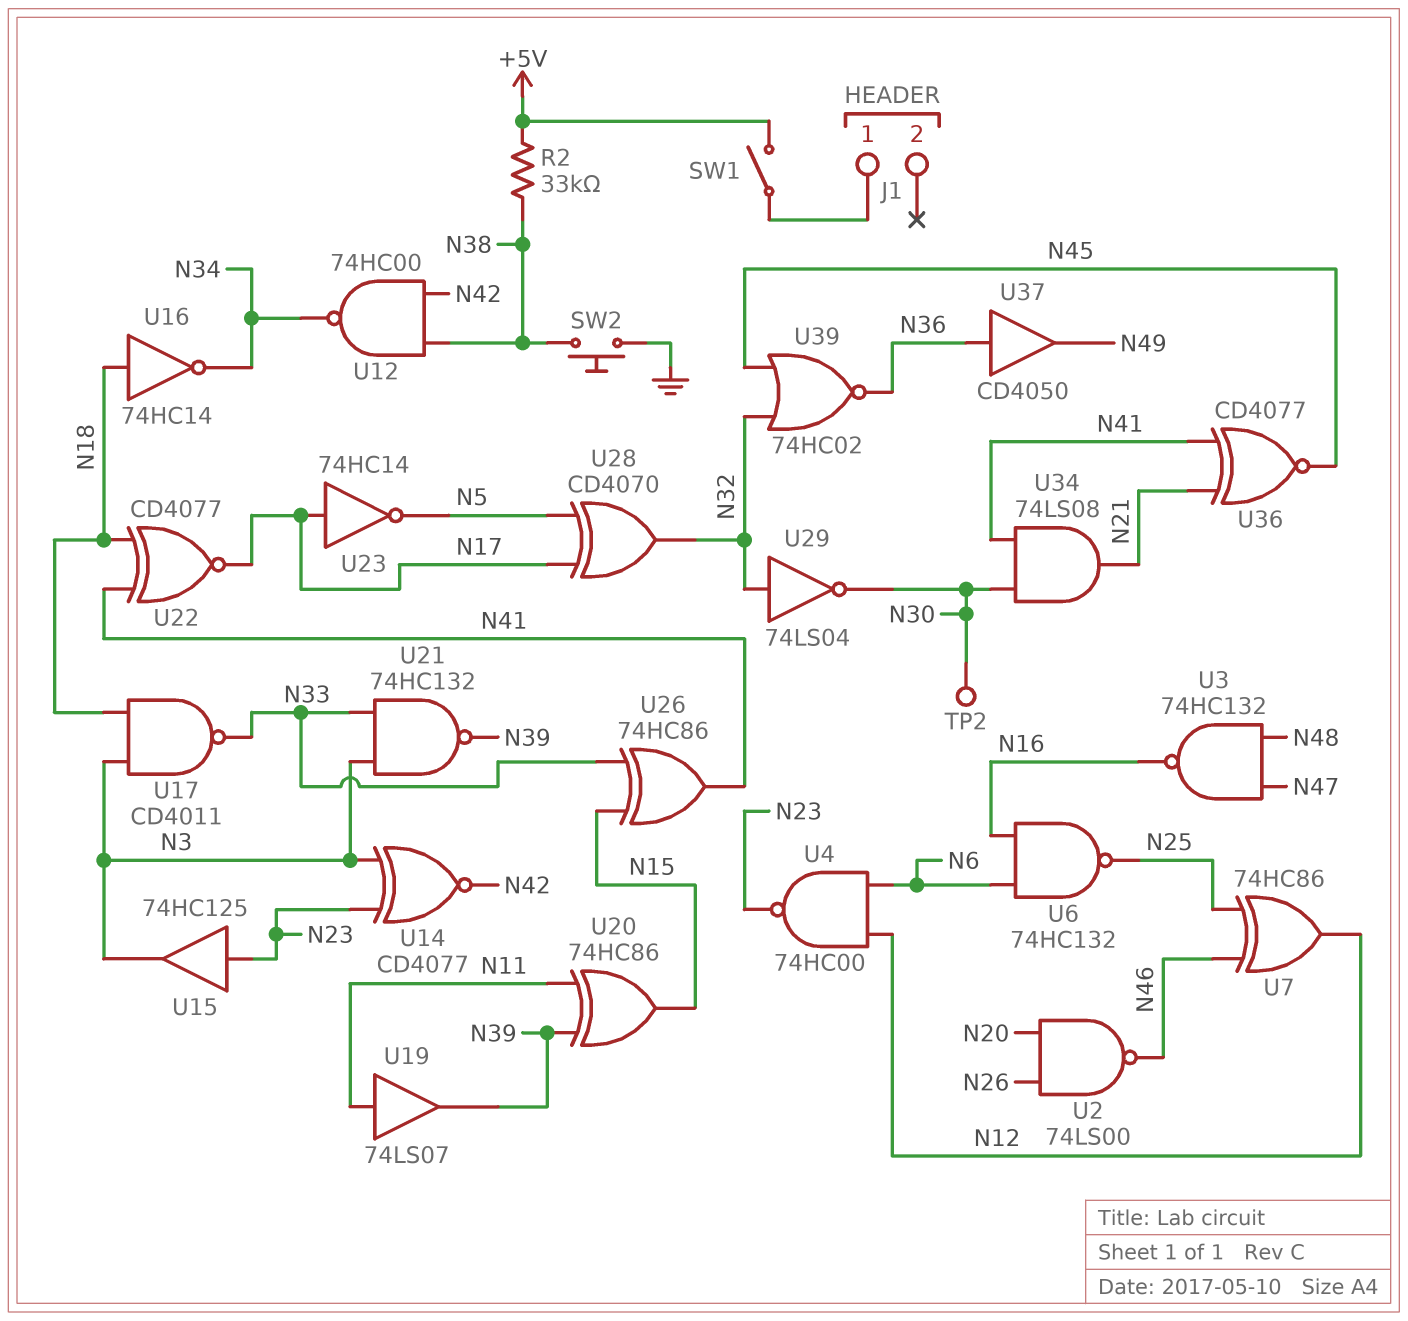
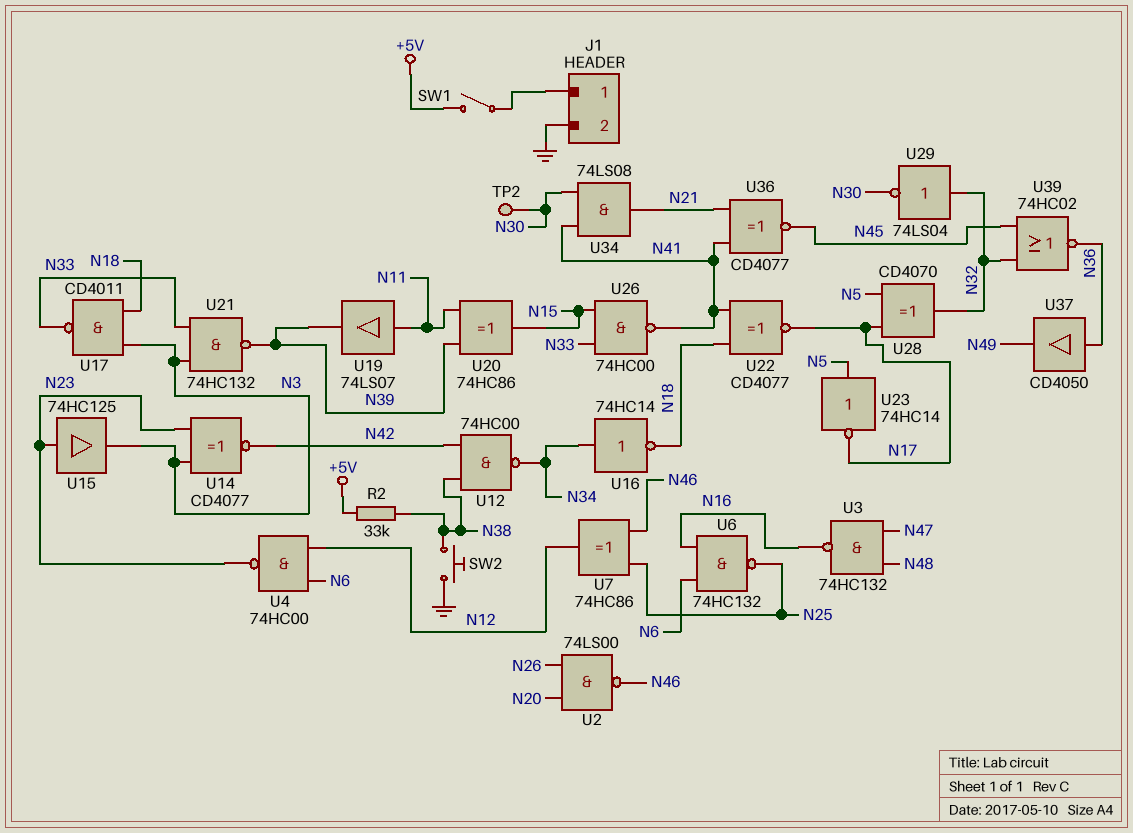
J1 pin 2: none -> GND
U16: NOT 74HC14 (in N18, out N34) -> NOT 74HC14 (in N34, out N18)
U23: NOT 74HC14 (in N17, out N5) -> NOT 74HC14 (in N5, out N17)
U26: XOR 74HC86 (in N15, in N33, out N41) -> NAND 74HC00 (in N15, in N33, out N41)

